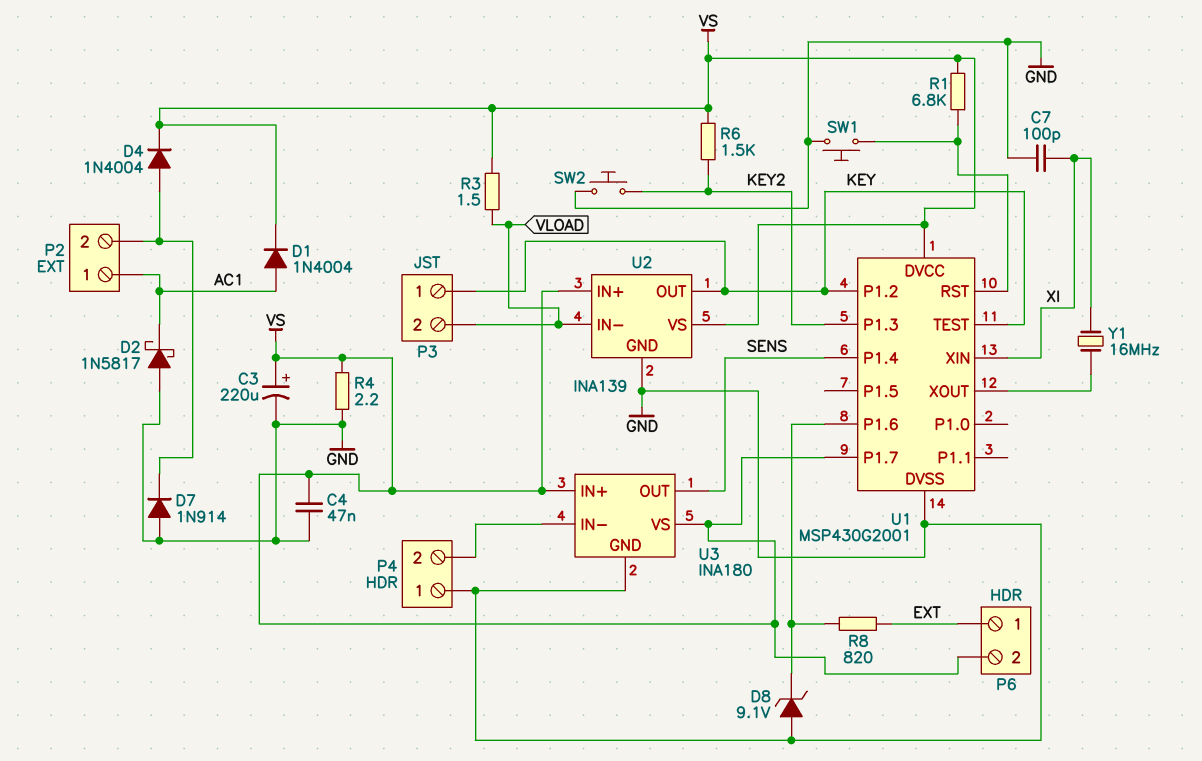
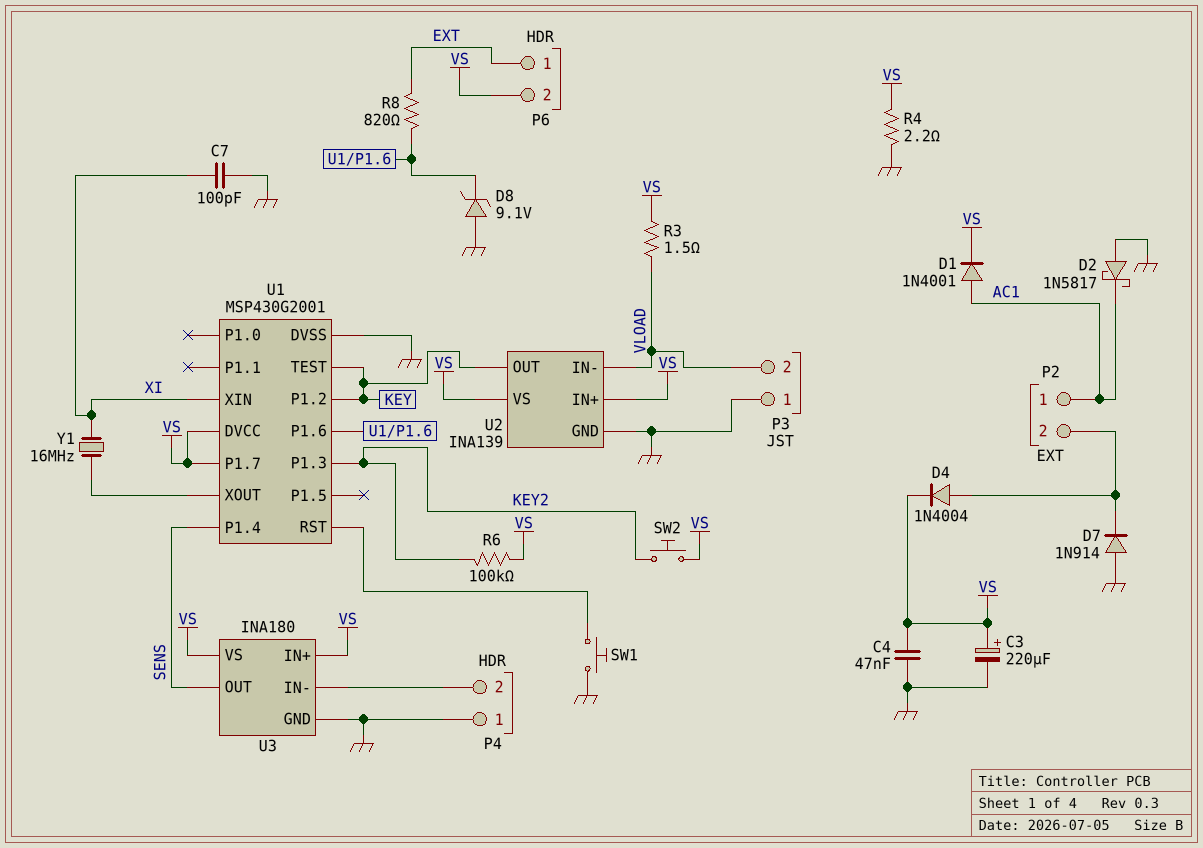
D1: diode 1N4004 (A AC1, K VS) -> diode 1N4001 (A AC1, K VS)
P3 pin 1: KEY -> GND
R1: 6.8k (U1/RST, VS) -> none
R6: 1.5k (KEY2, VS) -> 100k (KEY2, VS)
SW2: button (GND, KEY2) -> button (KEY2, VS)

